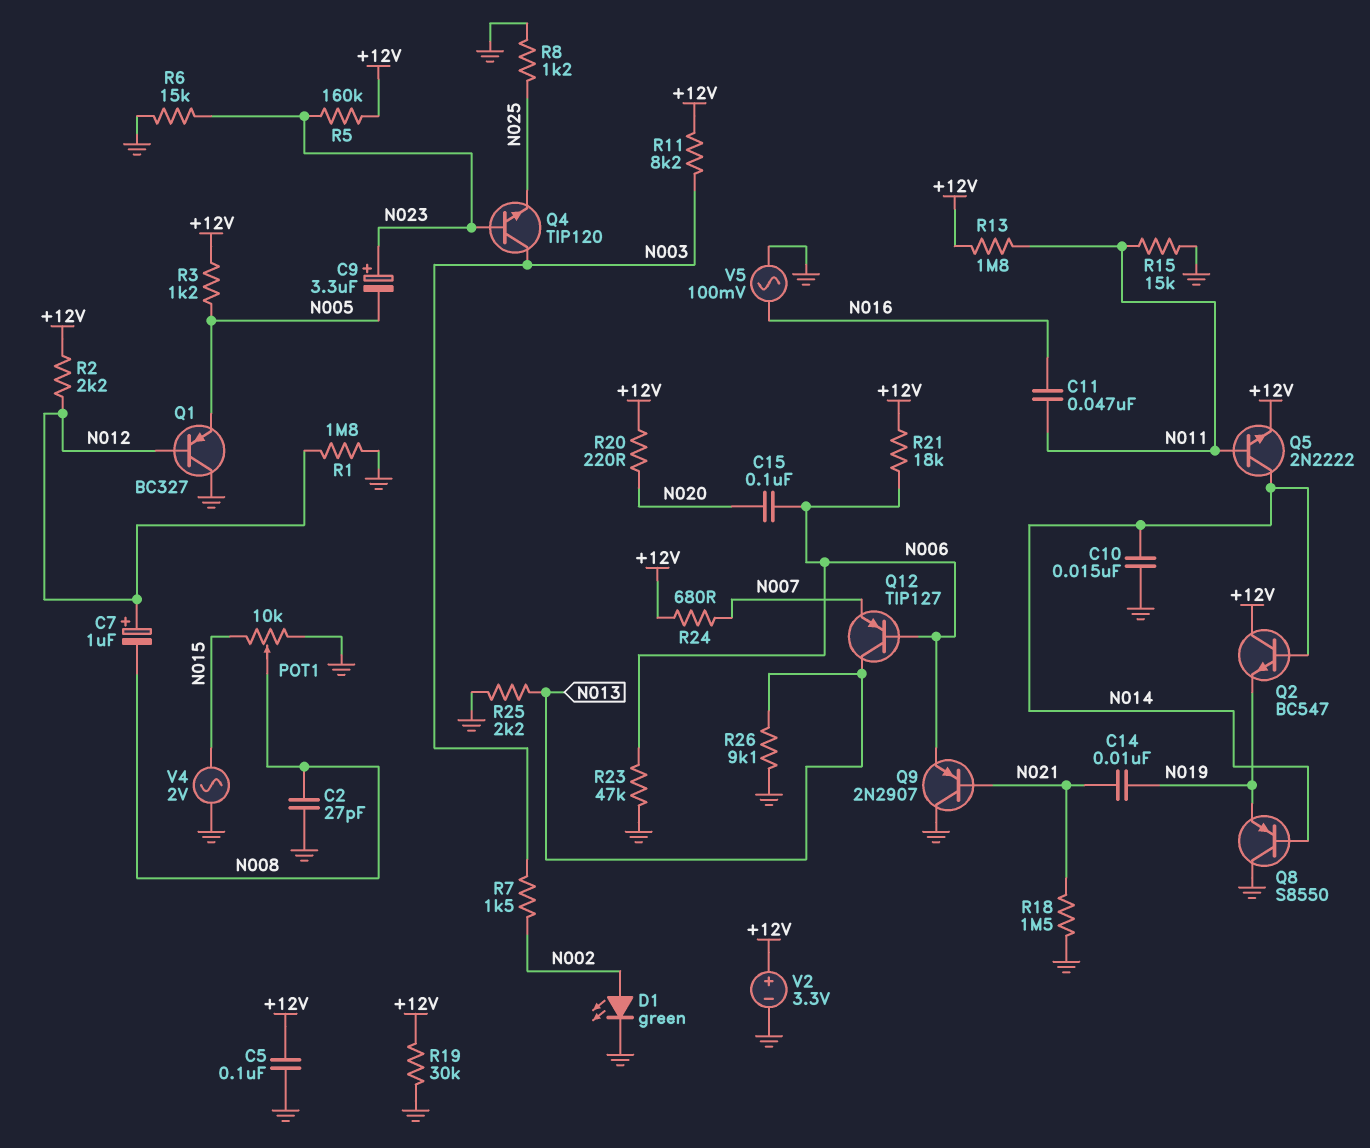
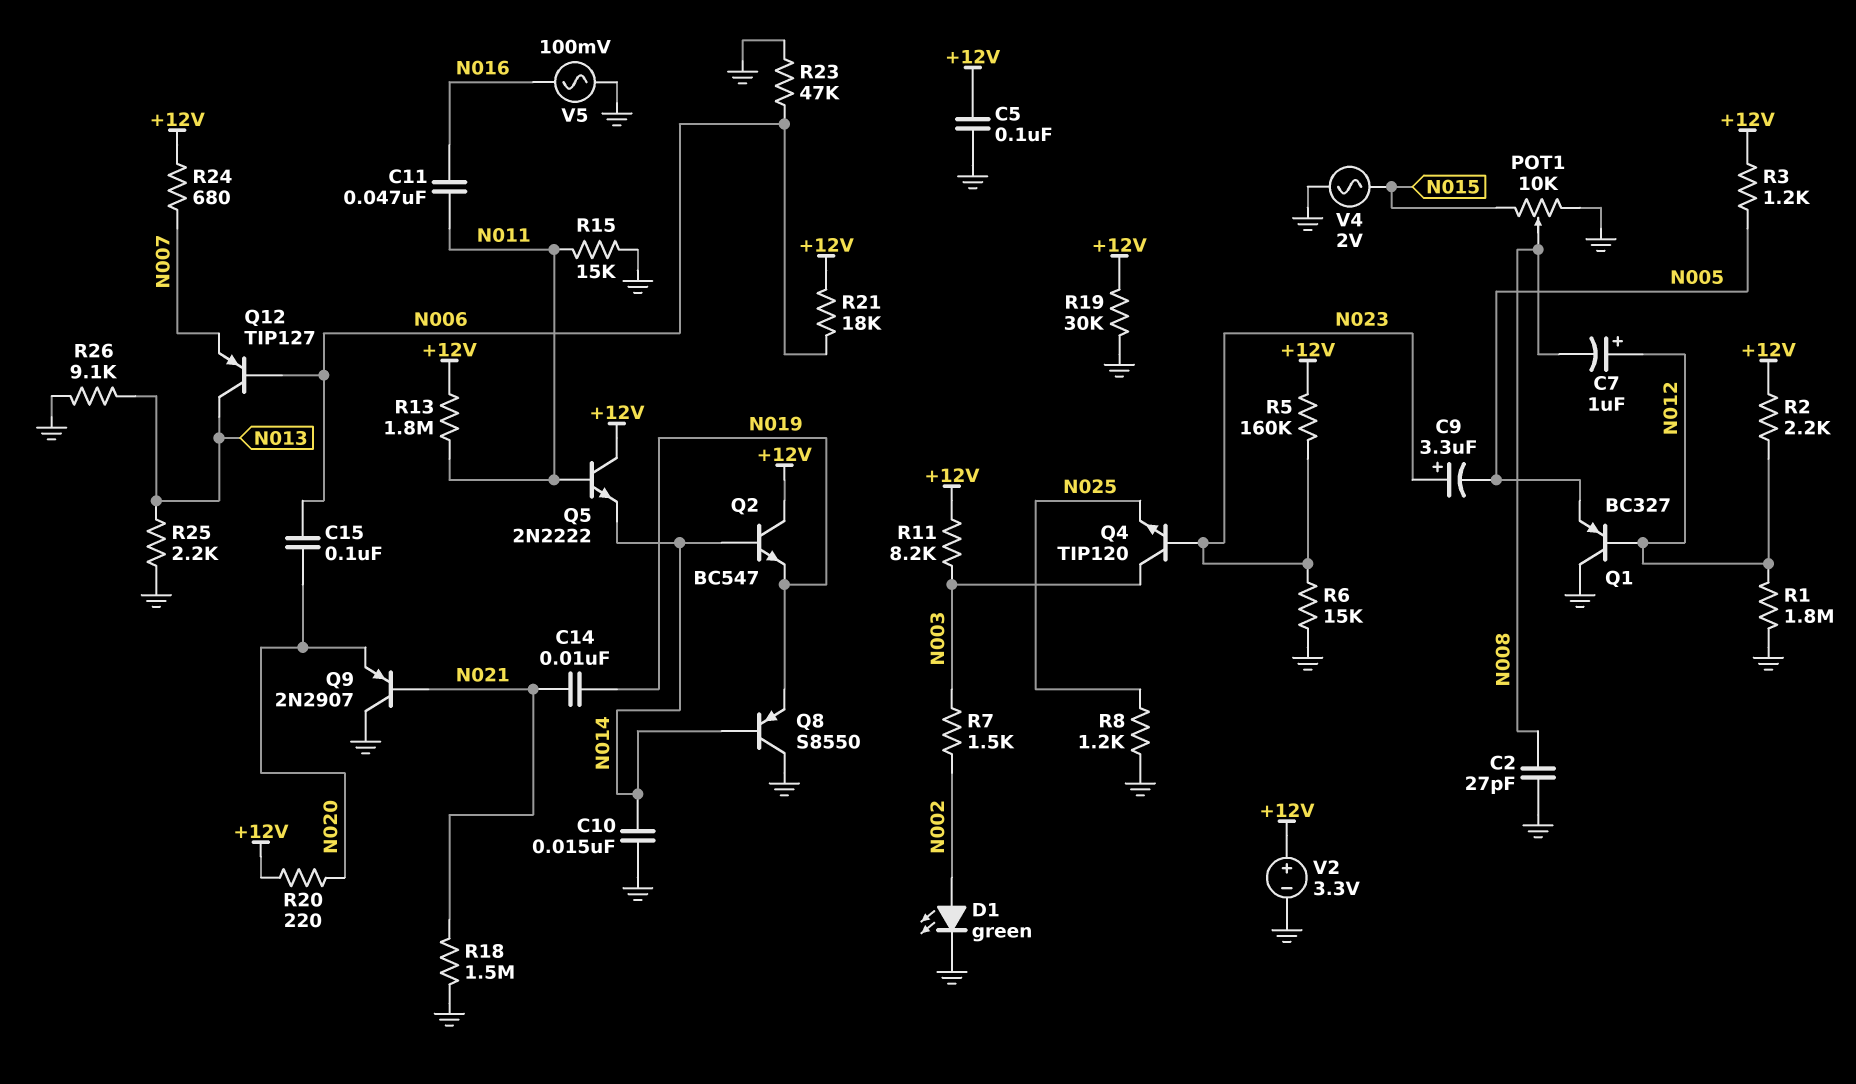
Q5: NPN 2N2222 (B N011, C N014, E +12V) -> NPN 2N2222 (B N011, C +12V, E N014)
Q9: PNP 2N2907 (B N021, C GND, E N006) -> PNP 2N2907 (B N021, C GND, E N020)

